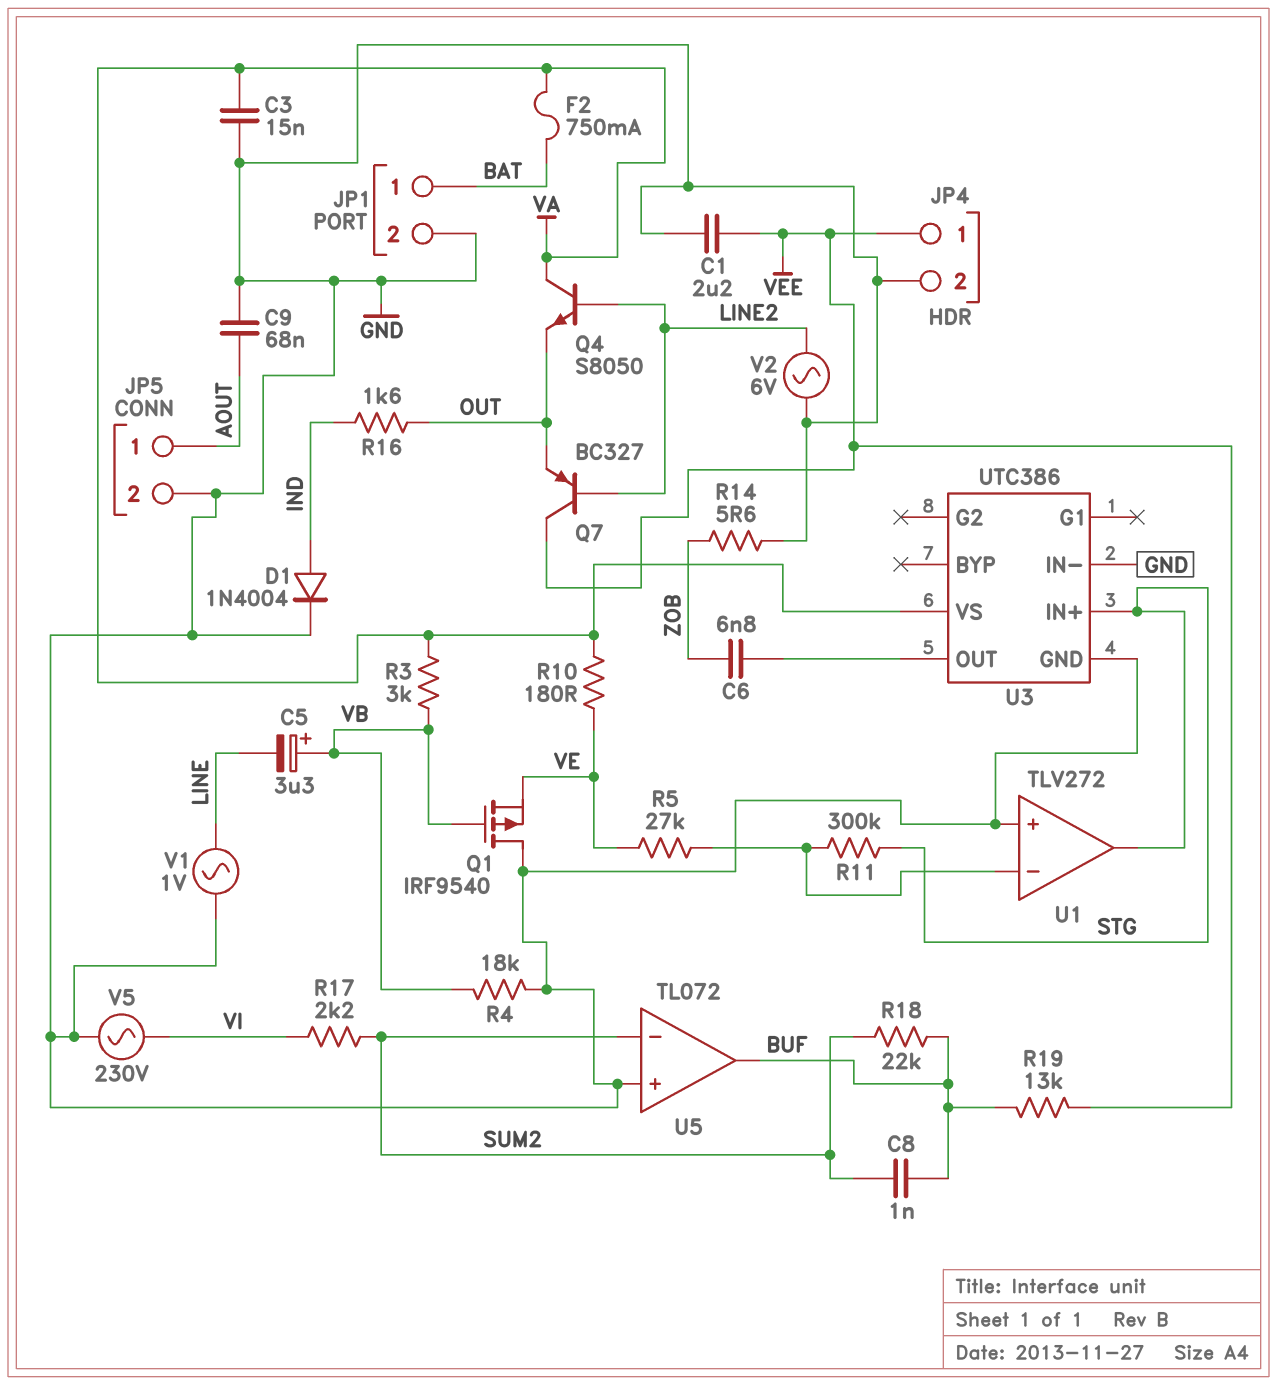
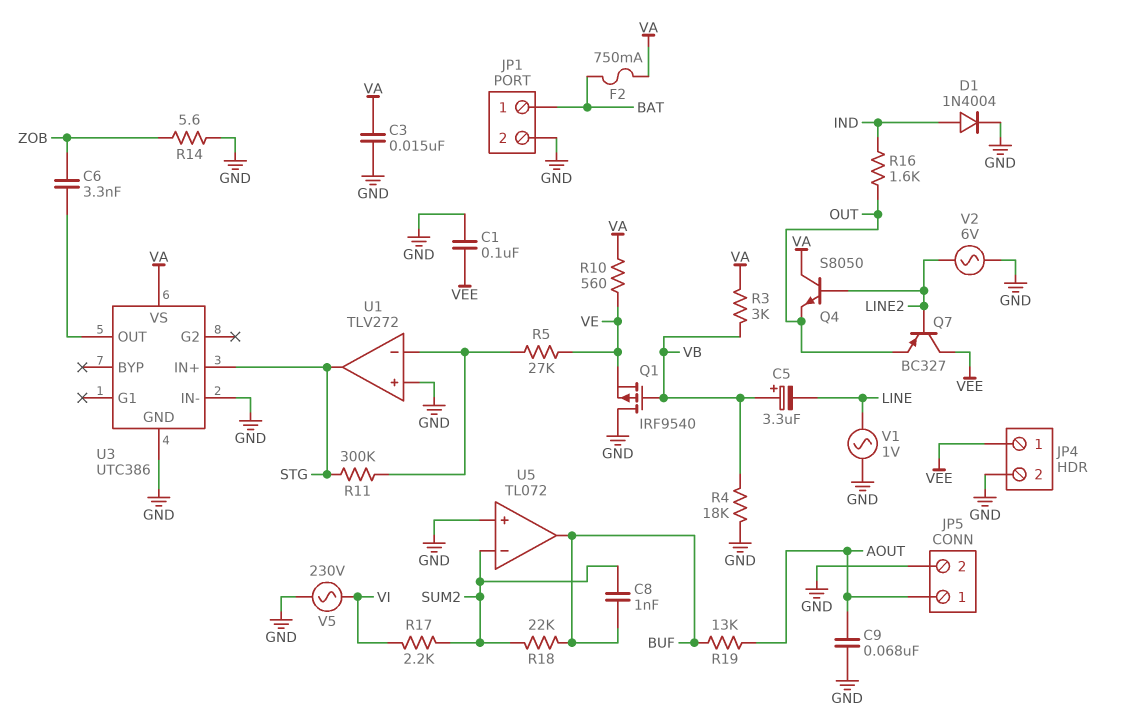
C1: 2.2uF (GND, VEE) -> 100nF (GND, VEE)
C6: 6.8nF (U3/OUT, ZOB) -> 3.3nF (U3/OUT, ZOB)
R10: 180 (VA, VE) -> 560 (VA, VE)
R19: 13k (BUF, VEE) -> 13k (AOUT, BUF)

